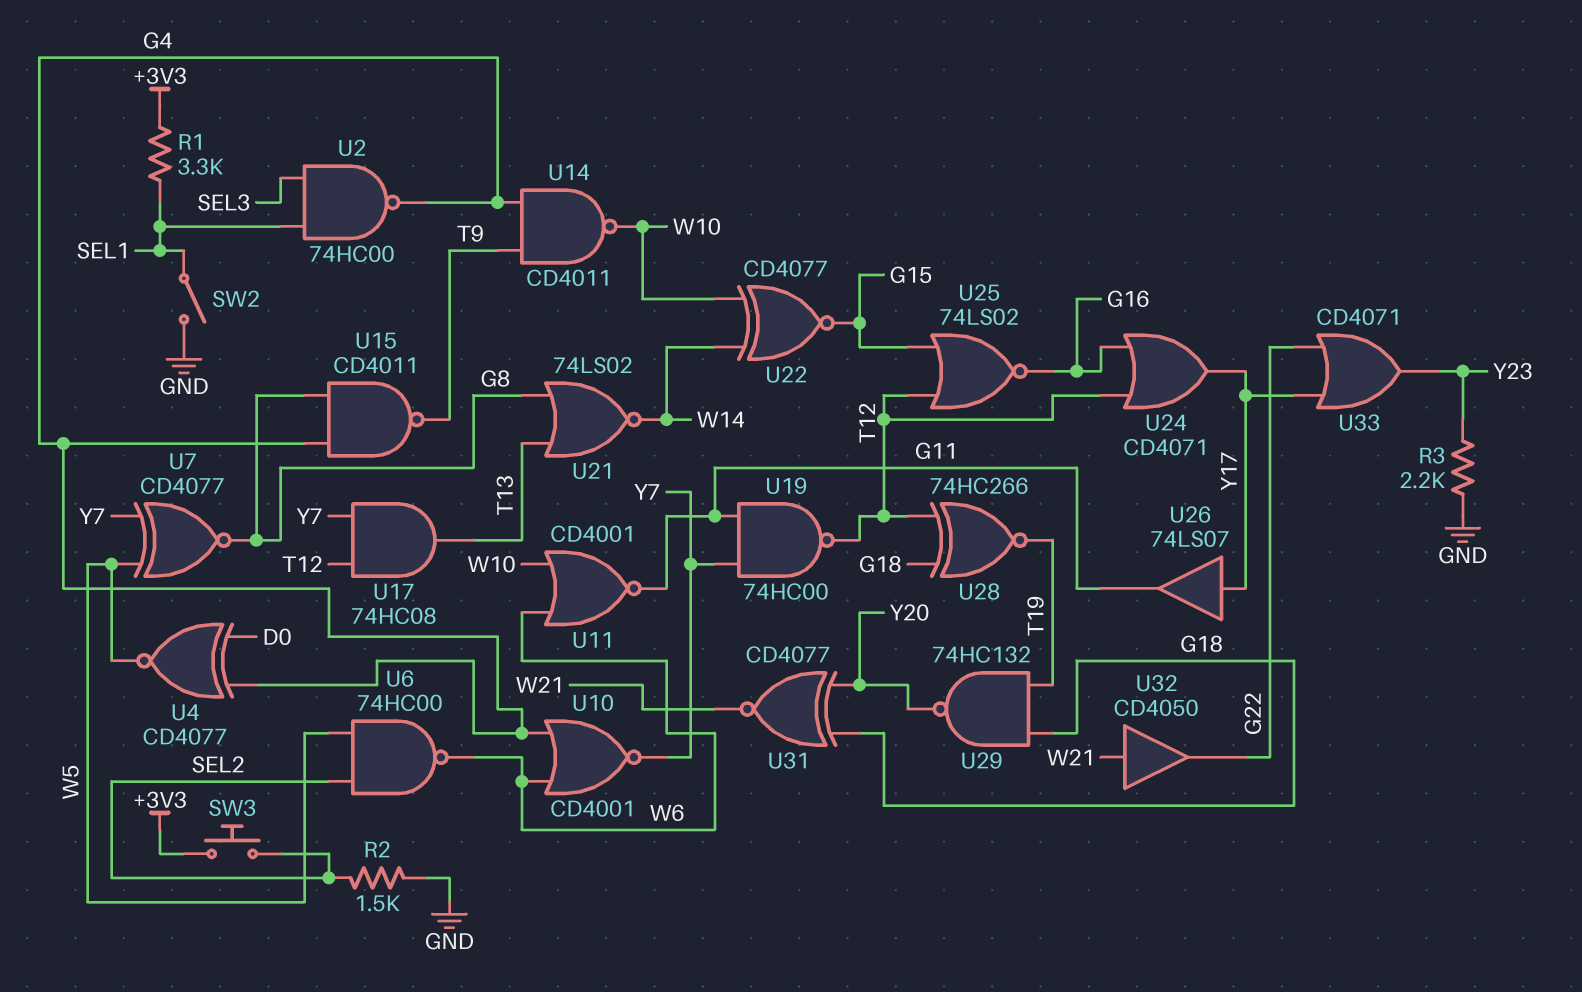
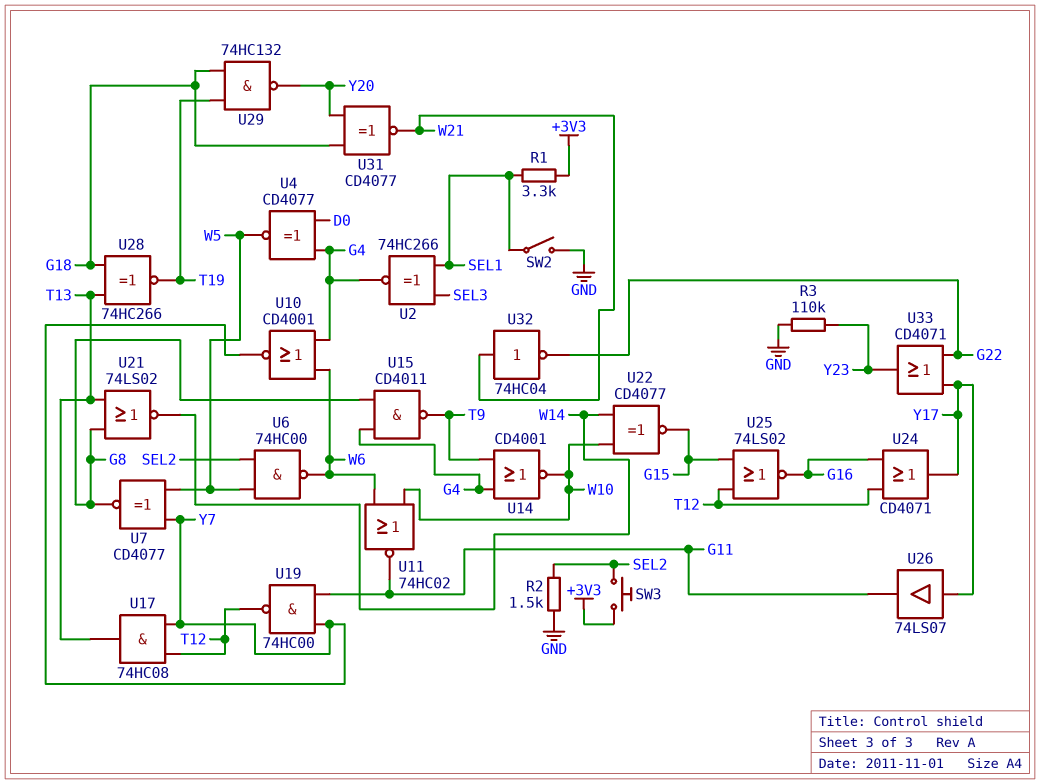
R3: 2.2k (GND, Y23) -> 110k (GND, Y23)
U2: NAND 74HC00 (in SEL1, in SEL3, out G4) -> XNOR 74HC266 (in SEL1, in SEL3, out G4)
U11: NOR CD4001 (in W6, in W10, out G11) -> NOR 74HC02 (in W6, in W10, out G11)
U14: NAND CD4011 (in G4, in T9, out W10) -> NOR CD4001 (in G4, in T9, out W10)
U28: XNOR 74HC266 (in G18, in T12, out T19) -> XNOR 74HC266 (in G18, in T13, out T19)
U32: buffer CD4050 (in W21, out G22) -> NOT 74HC04 (in W21, out G22)

